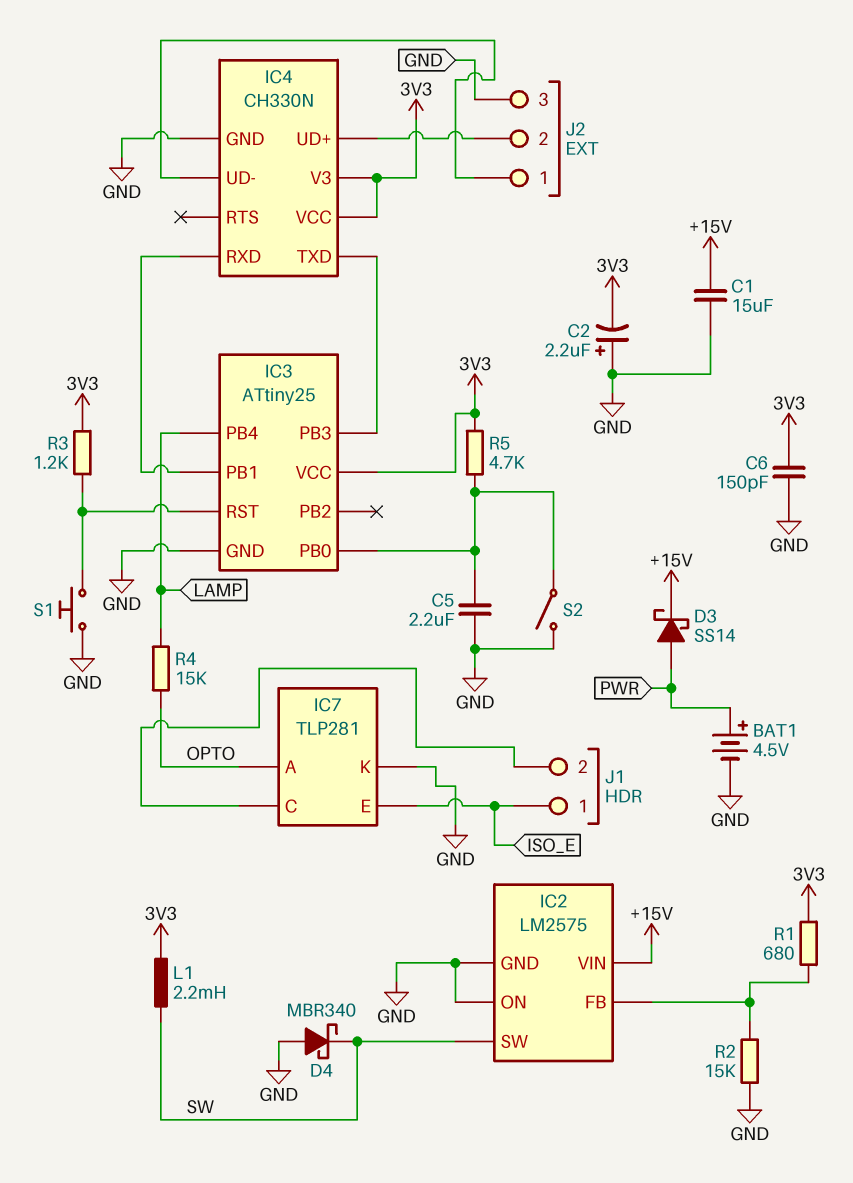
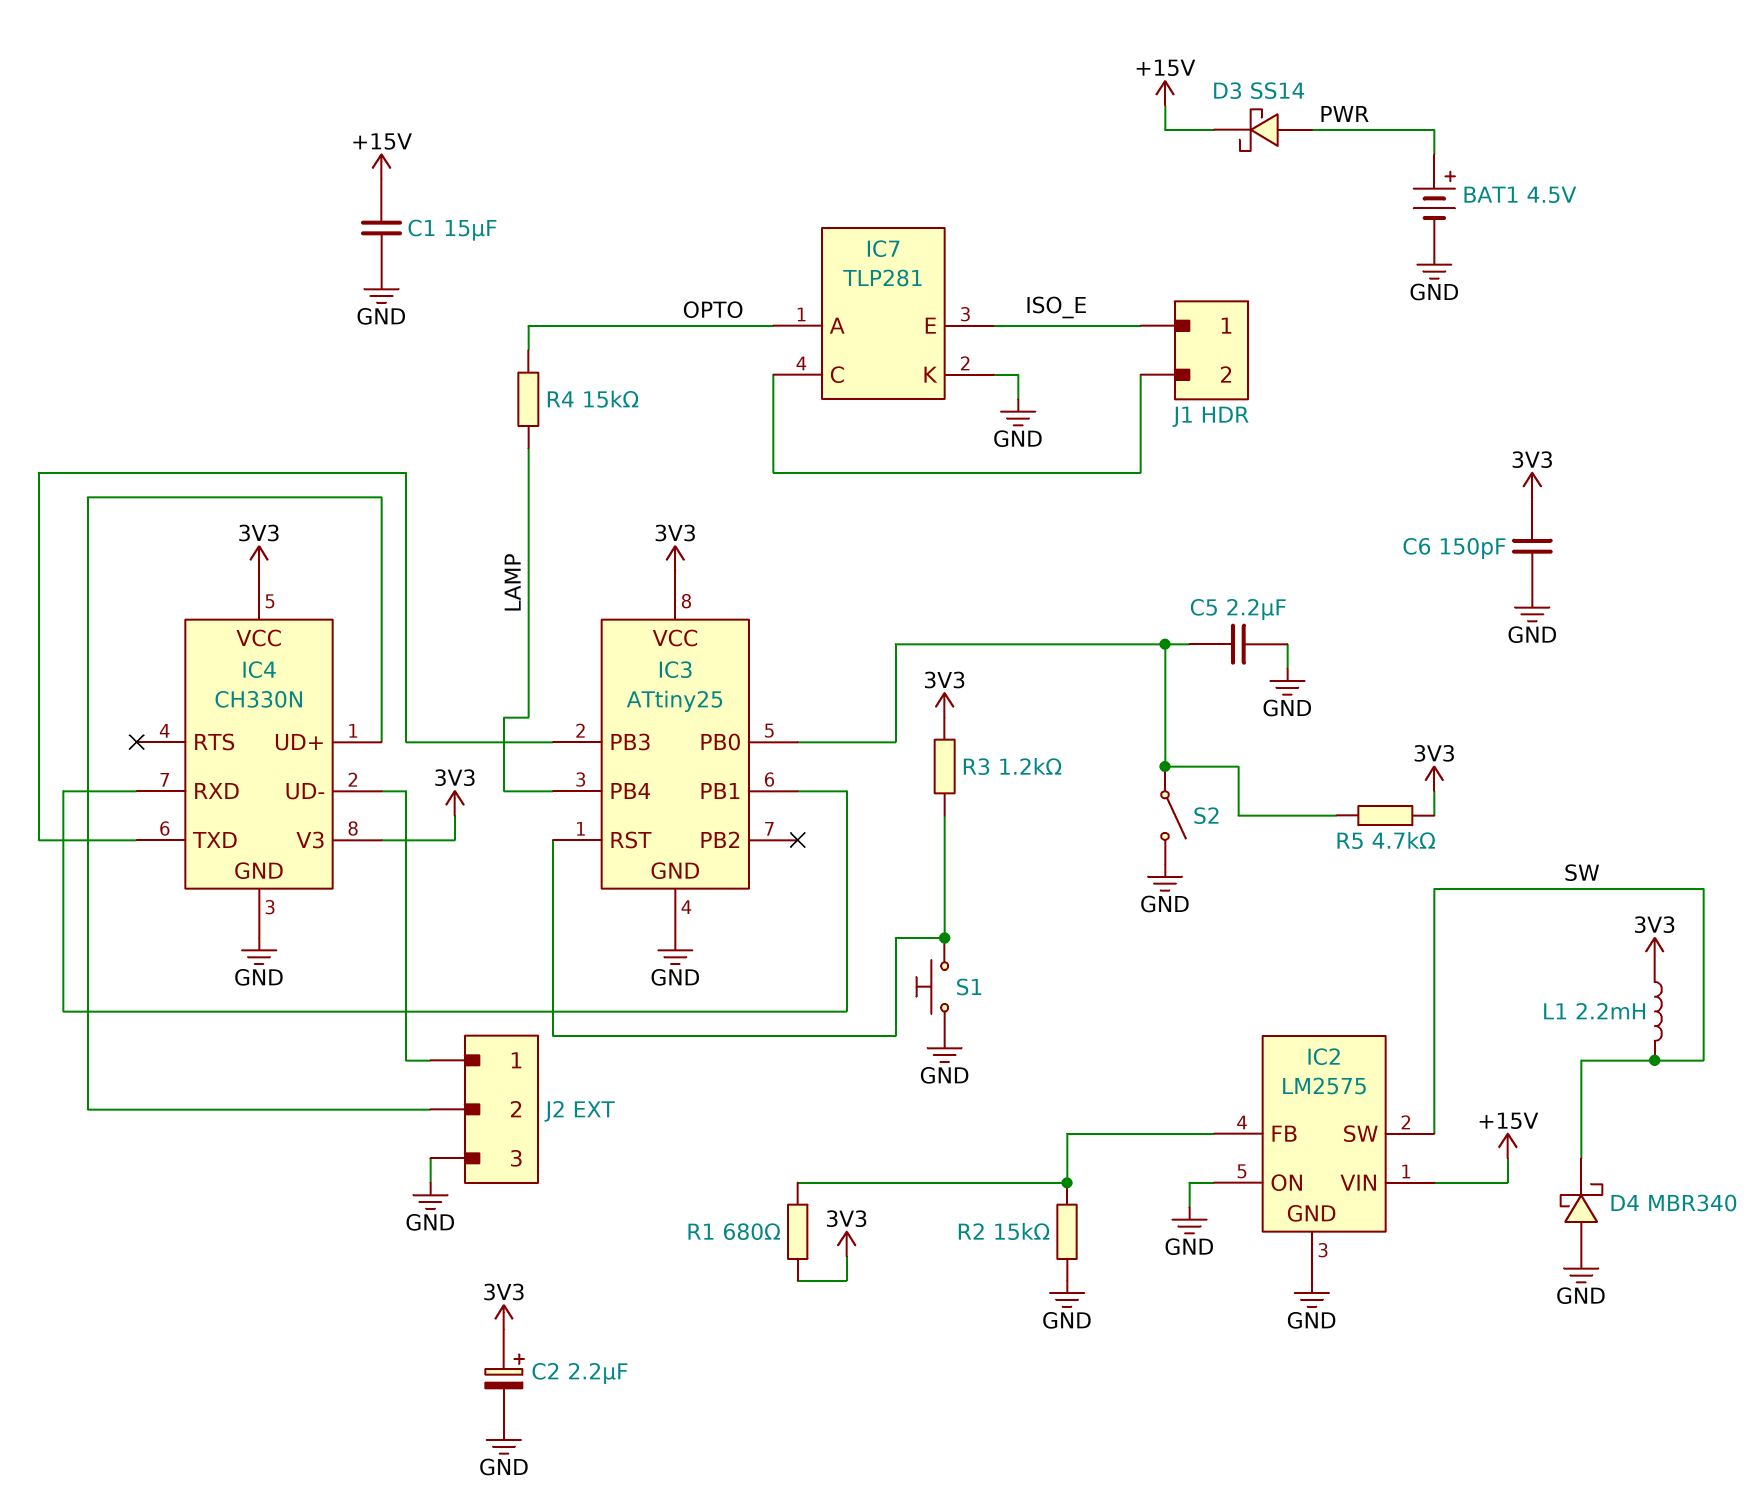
C2: 2.2uF (plus GND, minus 3V3) -> 2.2uF (plus 3V3, minus GND)

